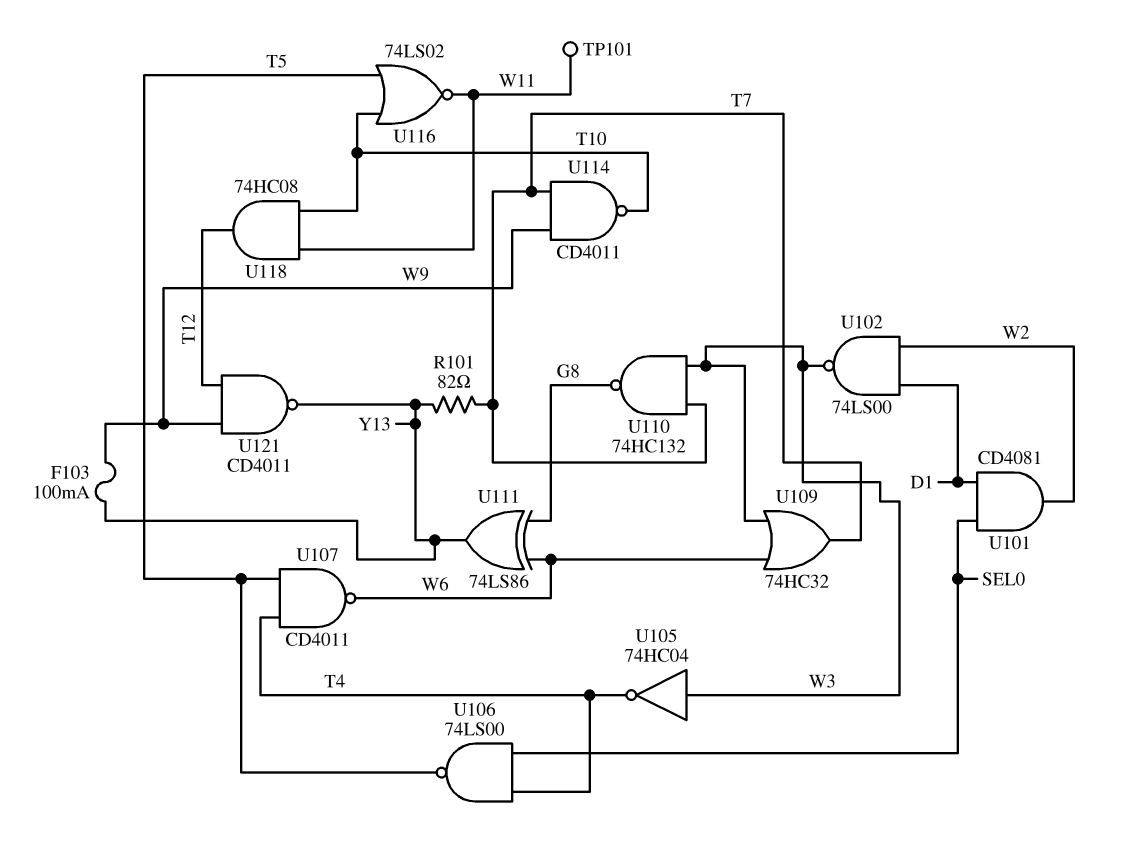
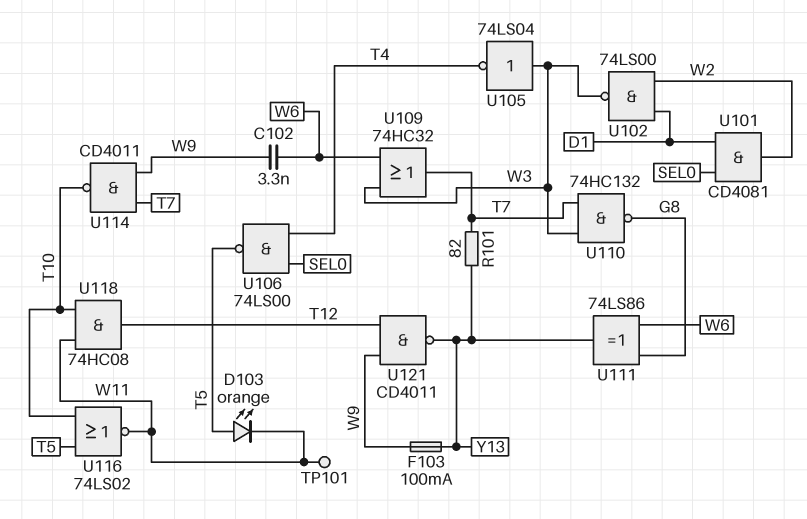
C102: none -> 3.3nF (W6, W9)
D103: none -> LED orange (A T5, K W11)
U105: NOT 74HC04 (in W3, out T4) -> NOT 74LS04 (in W3, out T4)
U107: NAND CD4011 (in T4, in T5, out W6) -> none

